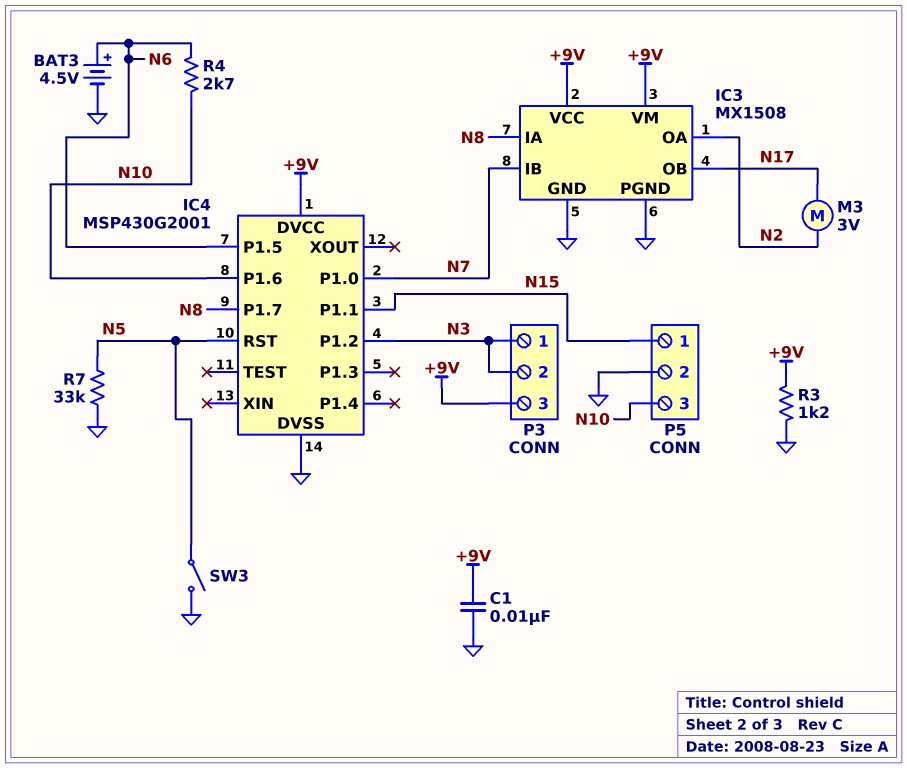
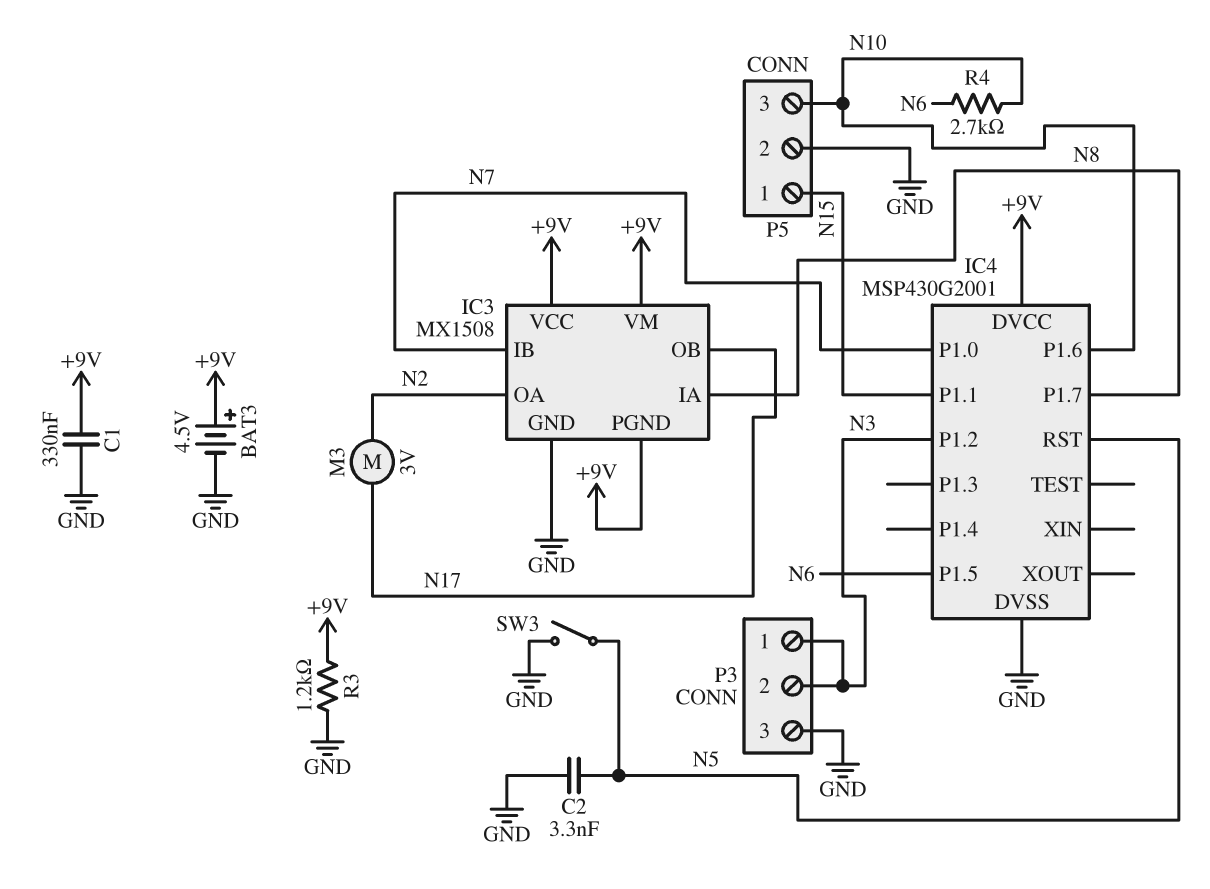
BAT3: 4.5V (plus N6, minus GND) -> 4.5V (plus +9V, minus GND)
C1: 10nF (+9V, GND) -> 330nF (+9V, GND)
C2: none -> 3.3nF (GND, N5)
IC3 pin PGND: GND -> +9V
P3 pin 3: +9V -> GND
R7: 33k (GND, N5) -> none

